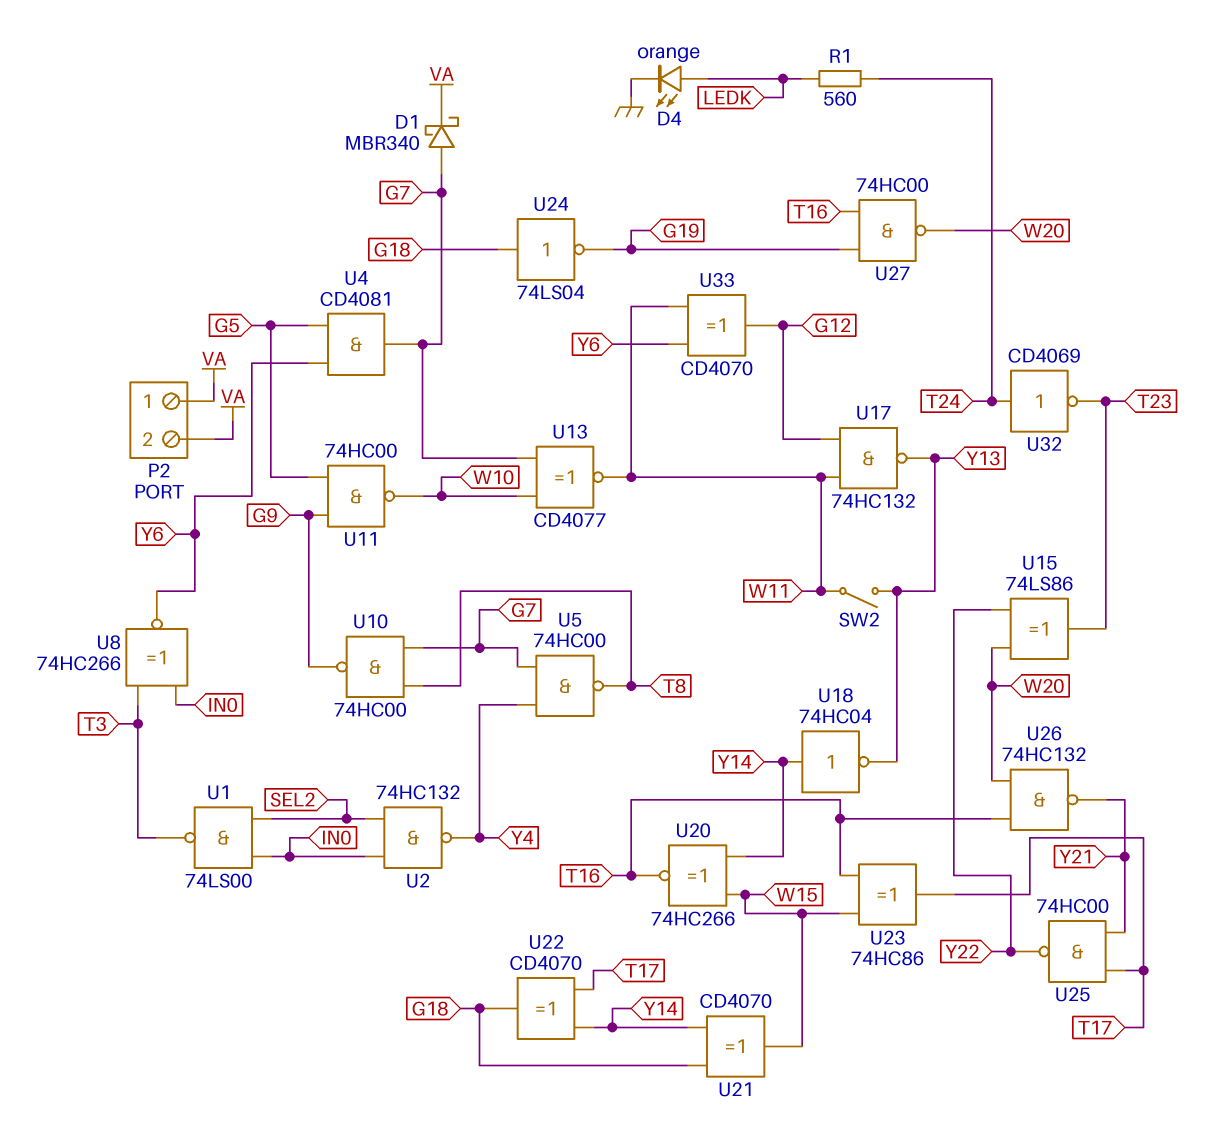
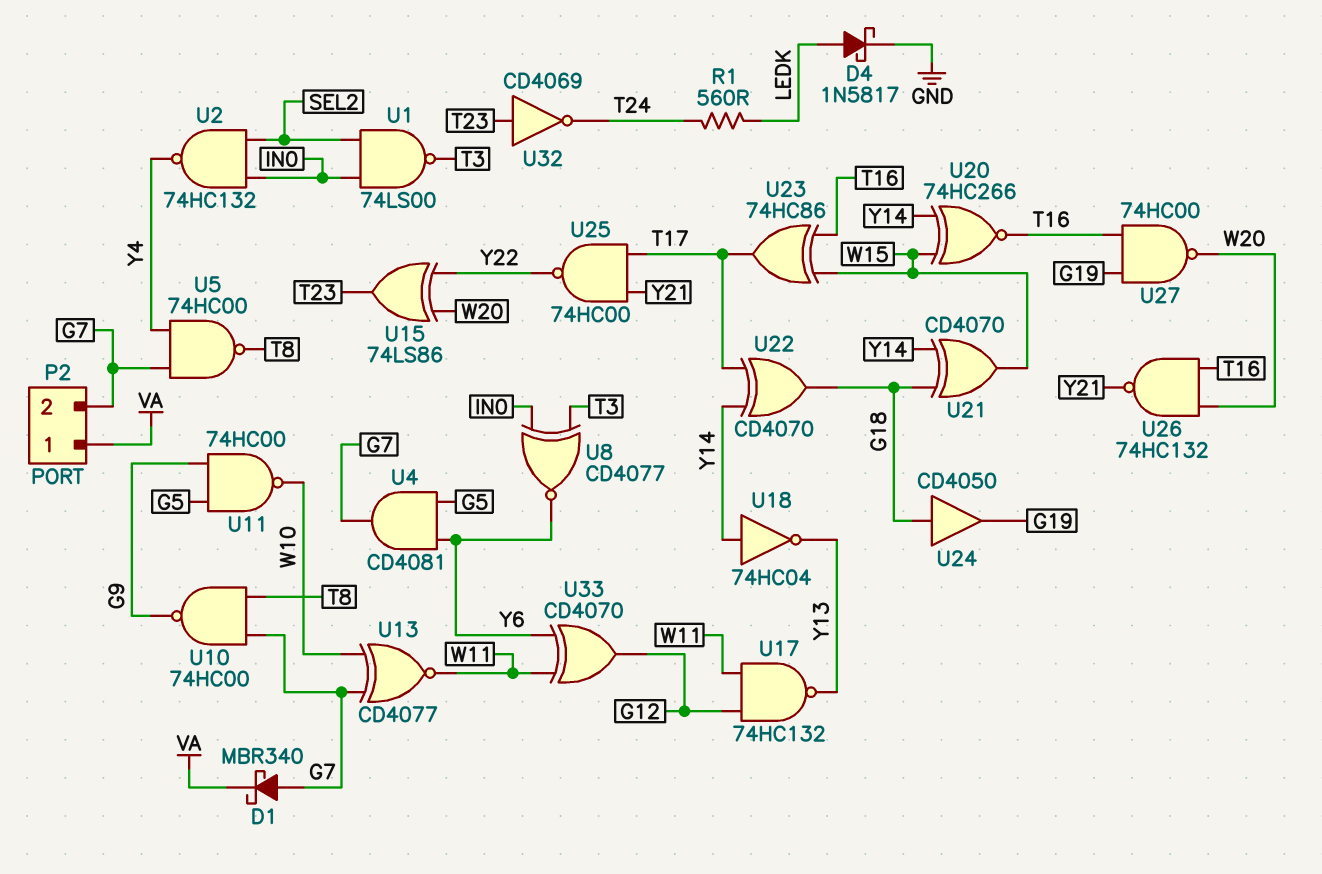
D4: LED orange (A LEDK, K GND) -> schottky 1N5817 (A LEDK, K GND)
P2 pin 2: VA -> G7
SW2: switch (W11, Y13) -> none
U8: XNOR 74HC266 (in IN0, in T3, out Y6) -> XNOR CD4077 (in IN0, in T3, out Y6)
U24: NOT 74LS04 (in G18, out G19) -> buffer CD4050 (in G18, out G19)
U32: NOT CD4069 (in T24, out T23) -> NOT CD4069 (in T23, out T24)

